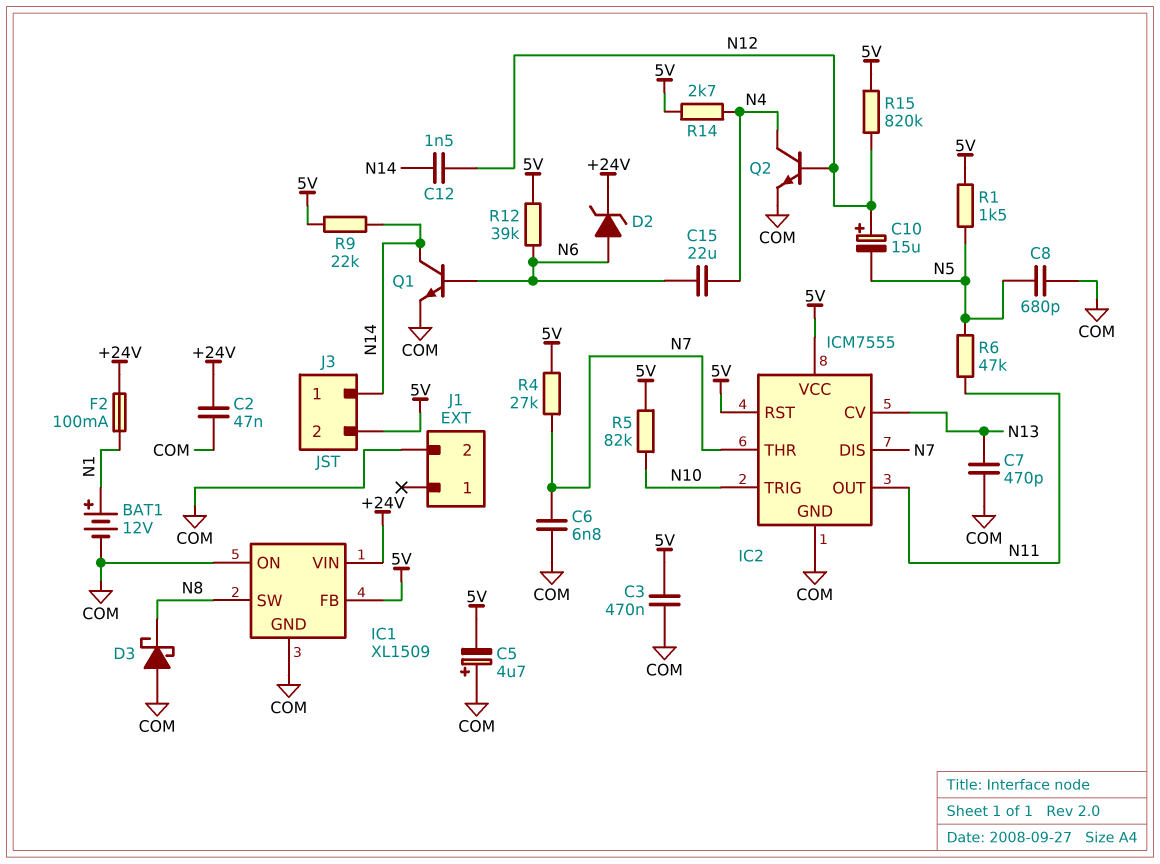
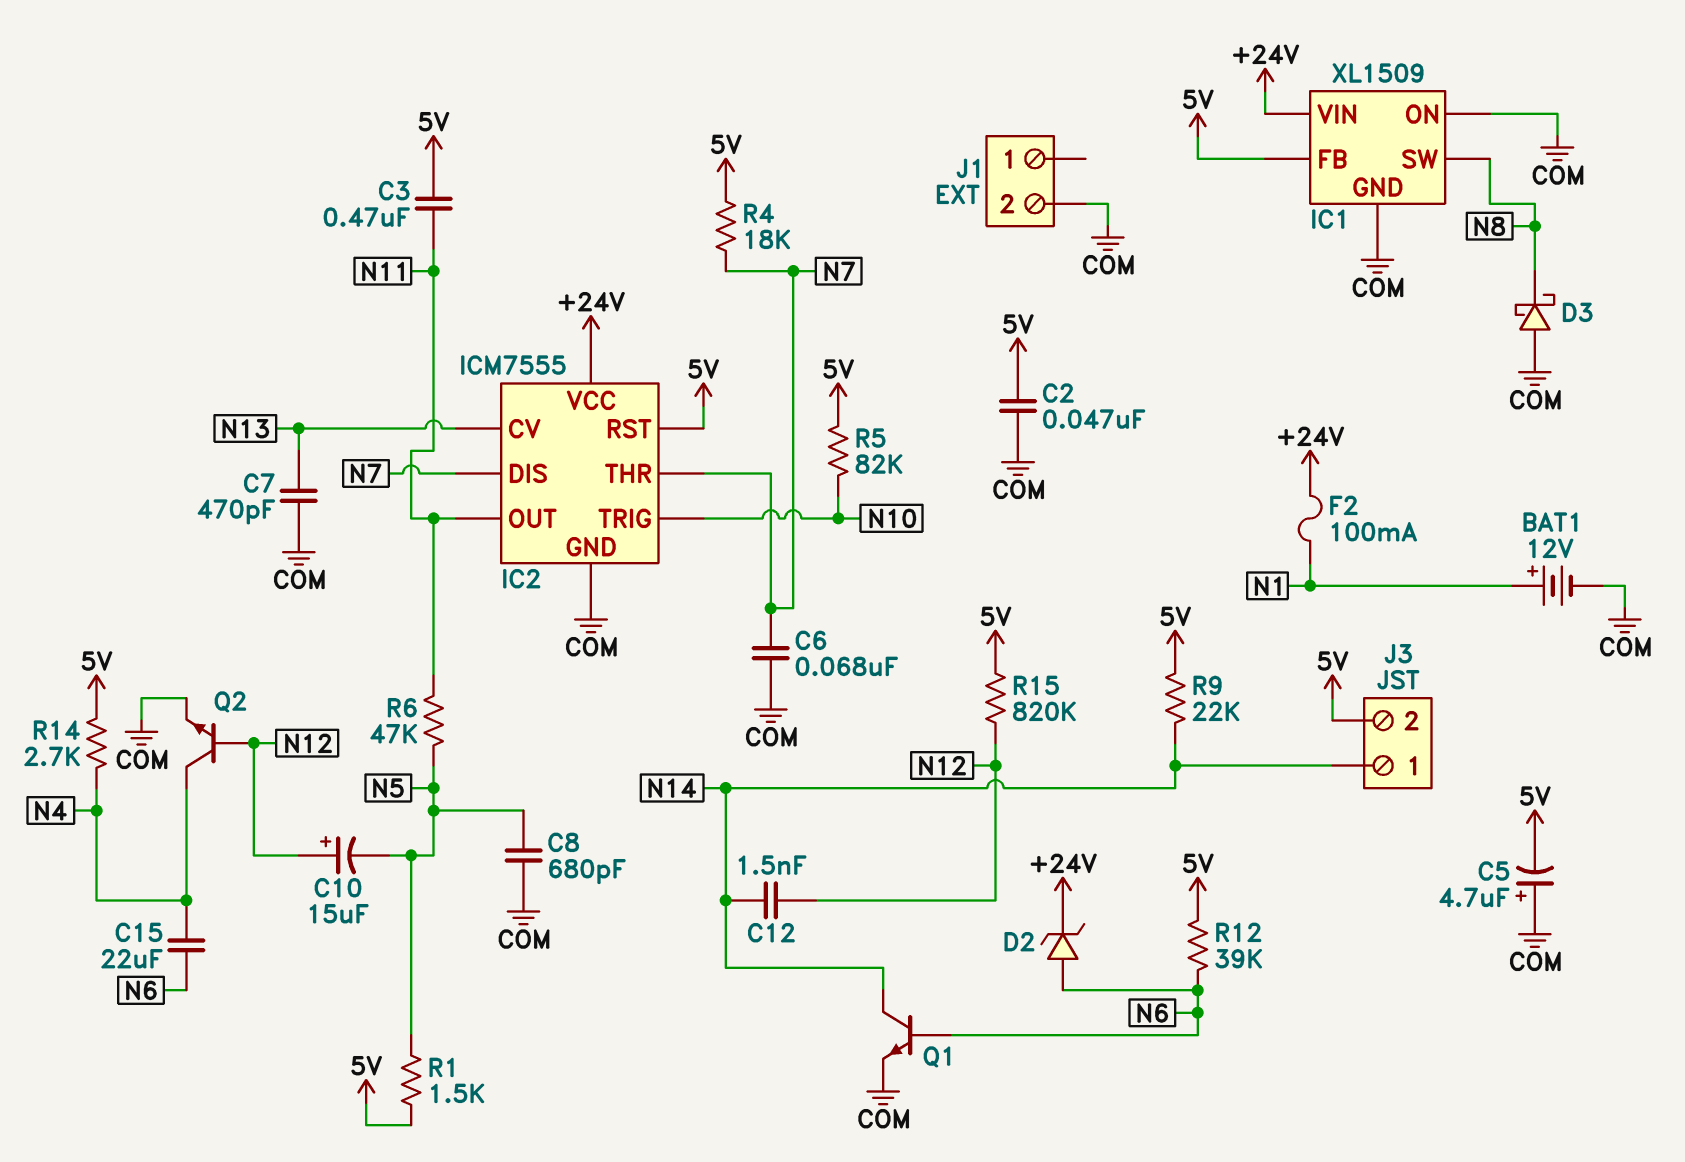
C2: 47nF (+24V, COM) -> 47nF (5V, COM)
C3: 470nF (5V, COM) -> 470nF (5V, N11)
C6: 6.8nF (COM, N7) -> 68nF (COM, N7)
IC2 pin VCC: 5V -> +24V
R4: 27k (5V, N7) -> 18k (5V, N7)

